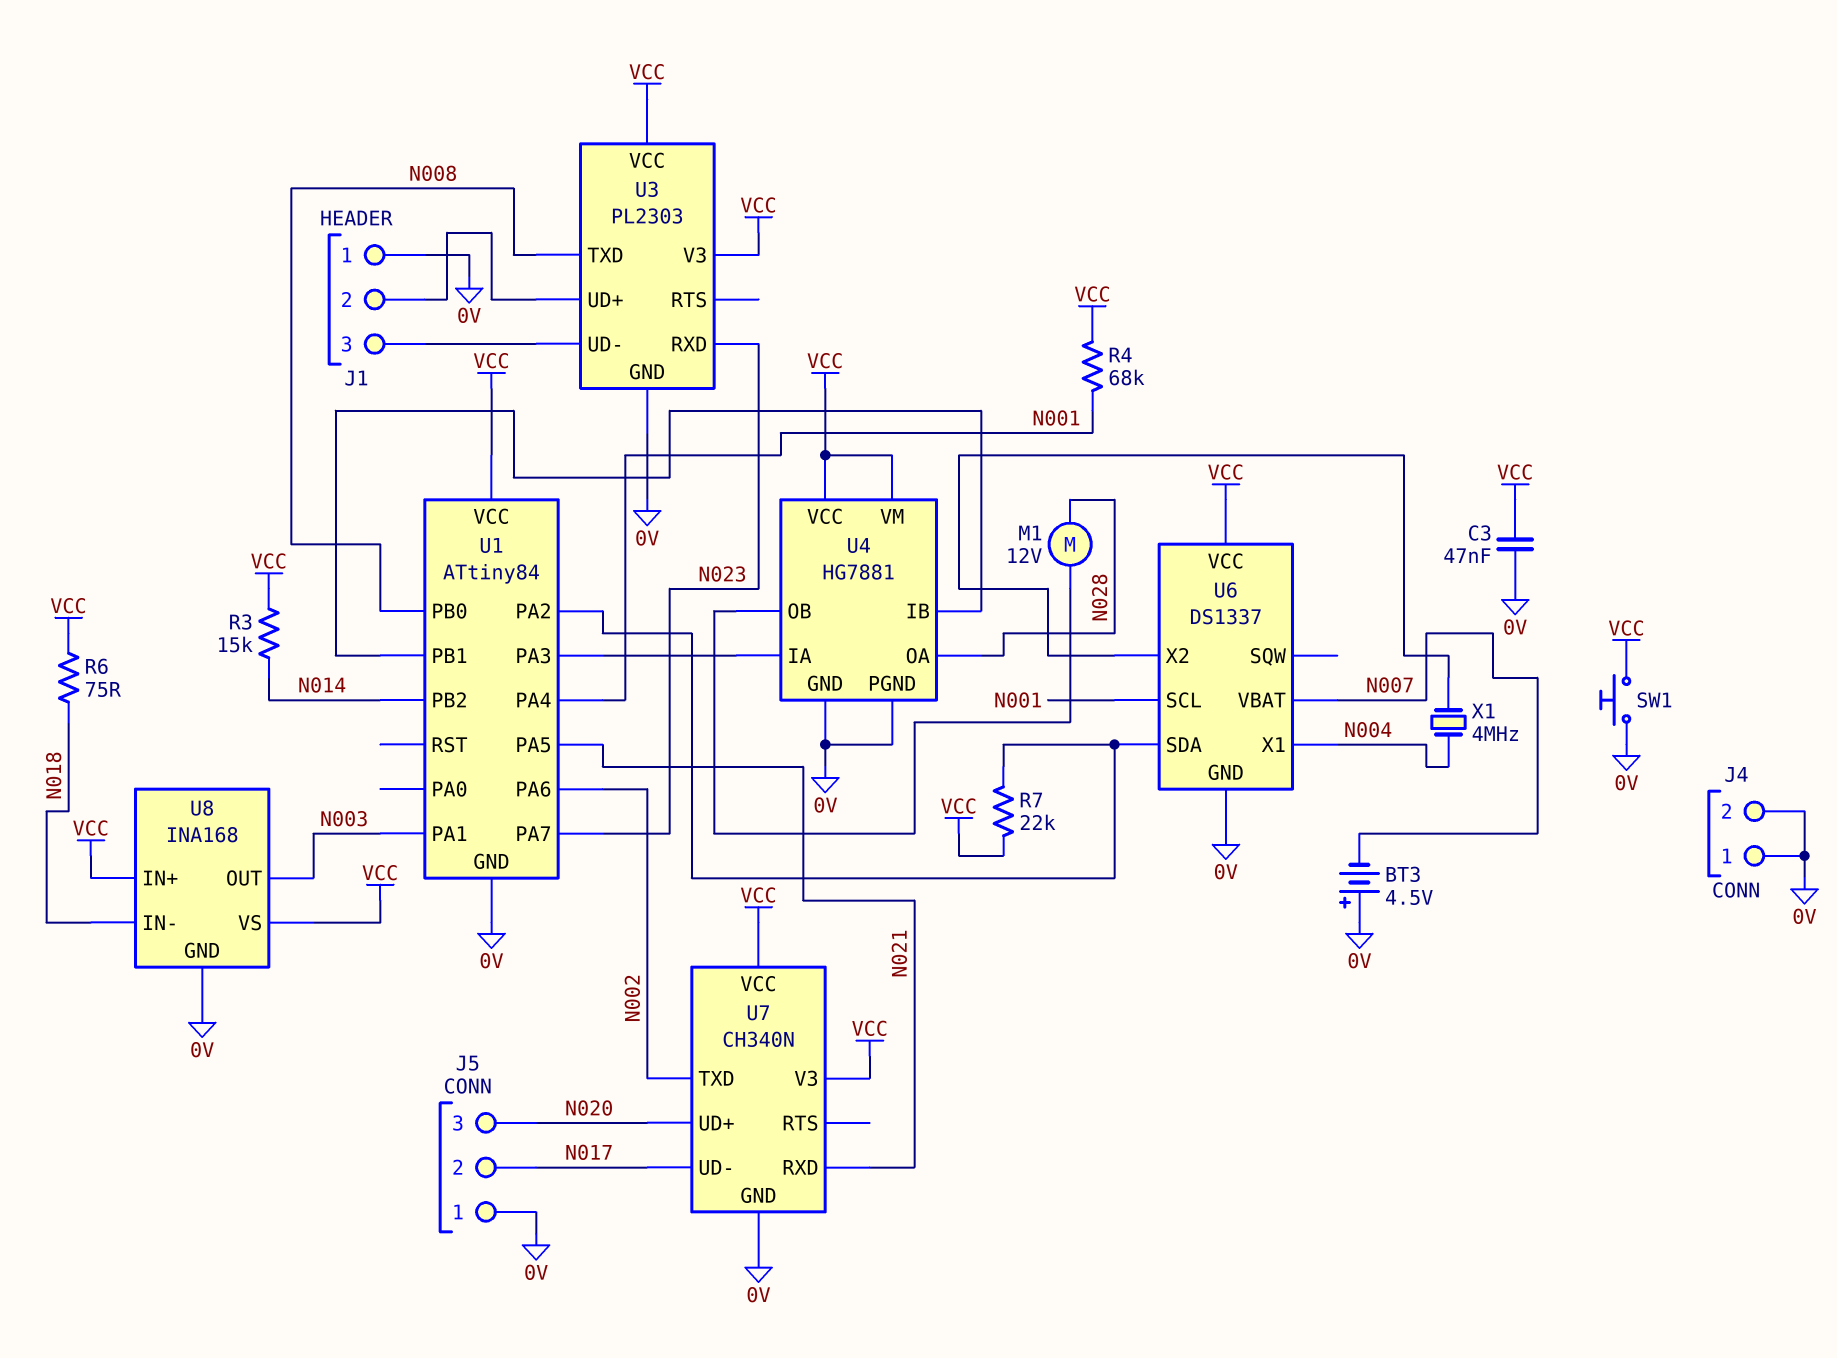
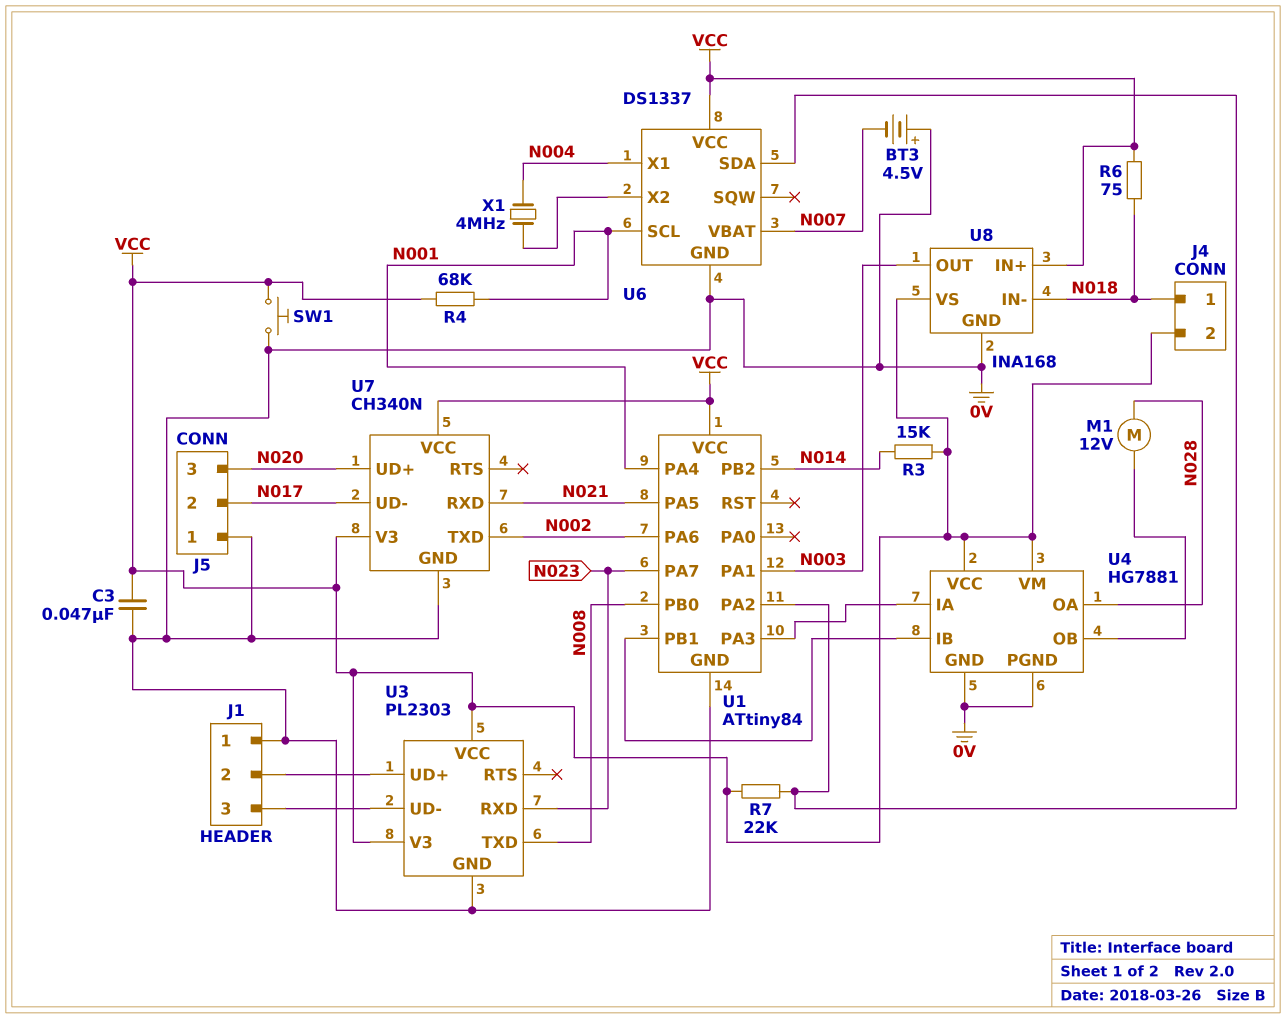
J4 pin 1: 0V -> N018
J4 pin 2: 0V -> VCC

